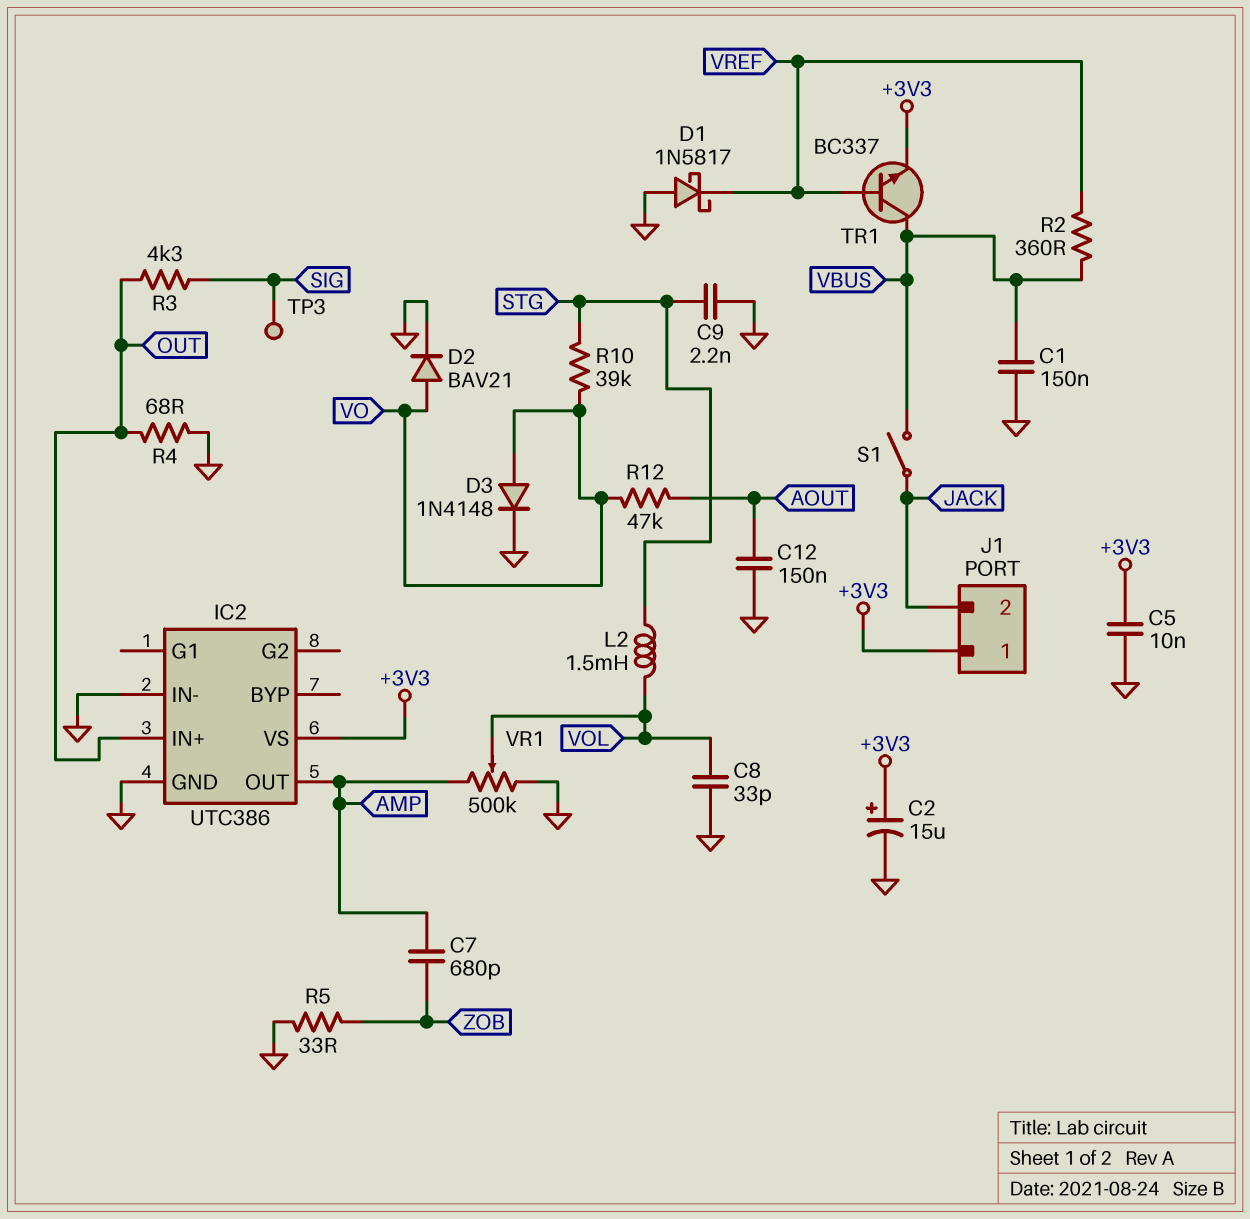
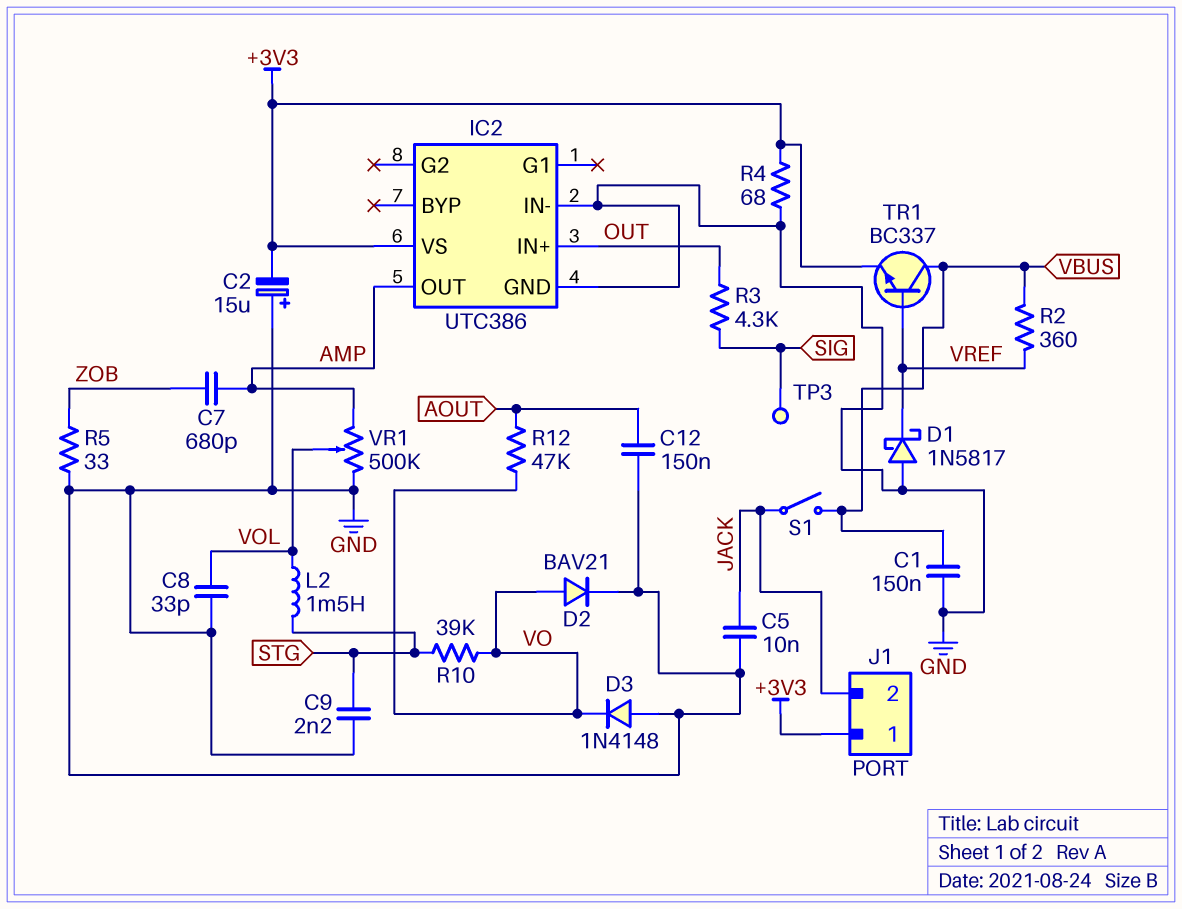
C2: 15uF (plus +3V3, minus GND) -> 15uF (plus GND, minus +3V3)
C5: 10nF (+3V3, GND) -> 10nF (GND, JACK)
D3: diode 1N4148 (A VO, K GND) -> diode 1N4148 (A GND, K VO)
R4: 68 (GND, OUT) -> 68 (+3V3, GND)

